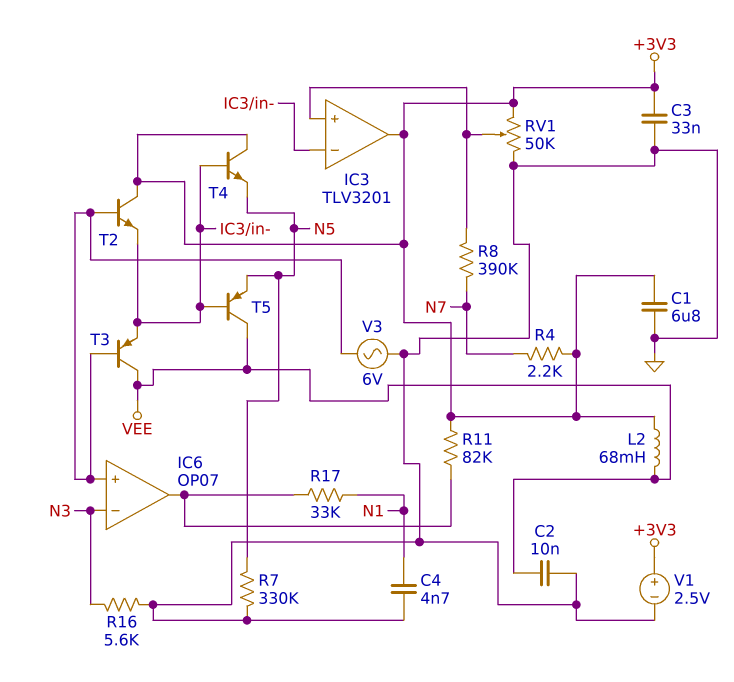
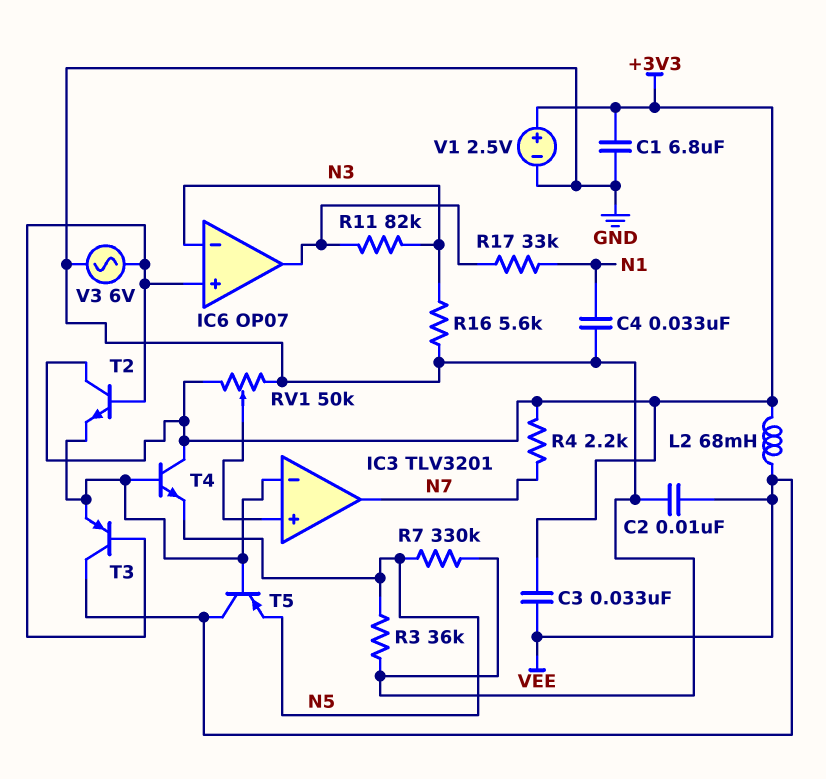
C3: 33nF (+3V3, GND) -> 33nF (+3V3, VEE)
C4: 4.7nF (GND, N1) -> 33nF (GND, N1)
IC3 pin out: +3V3 -> N7
R3: none -> 36k (GND, N5)
R8: 390k (IC3/in+, N7) -> none
R11: 82k (+3V3, IC6/out) -> 82k (IC6/out, N3)

